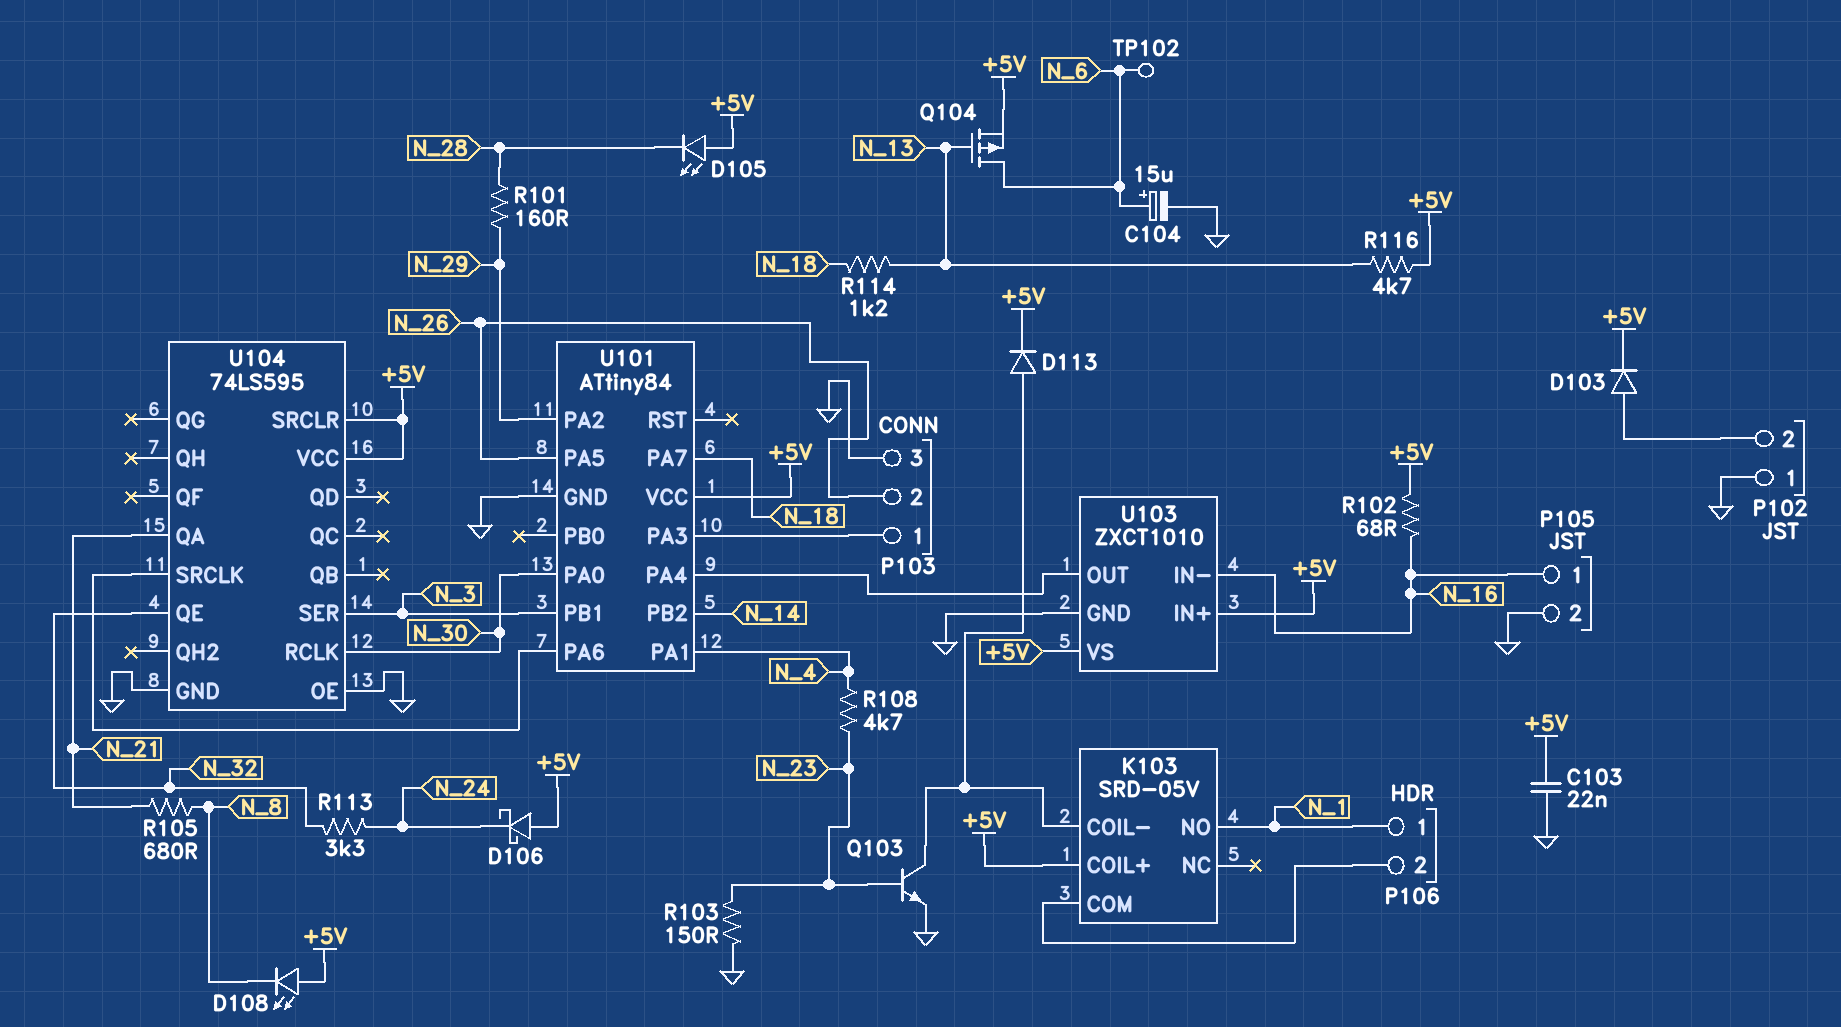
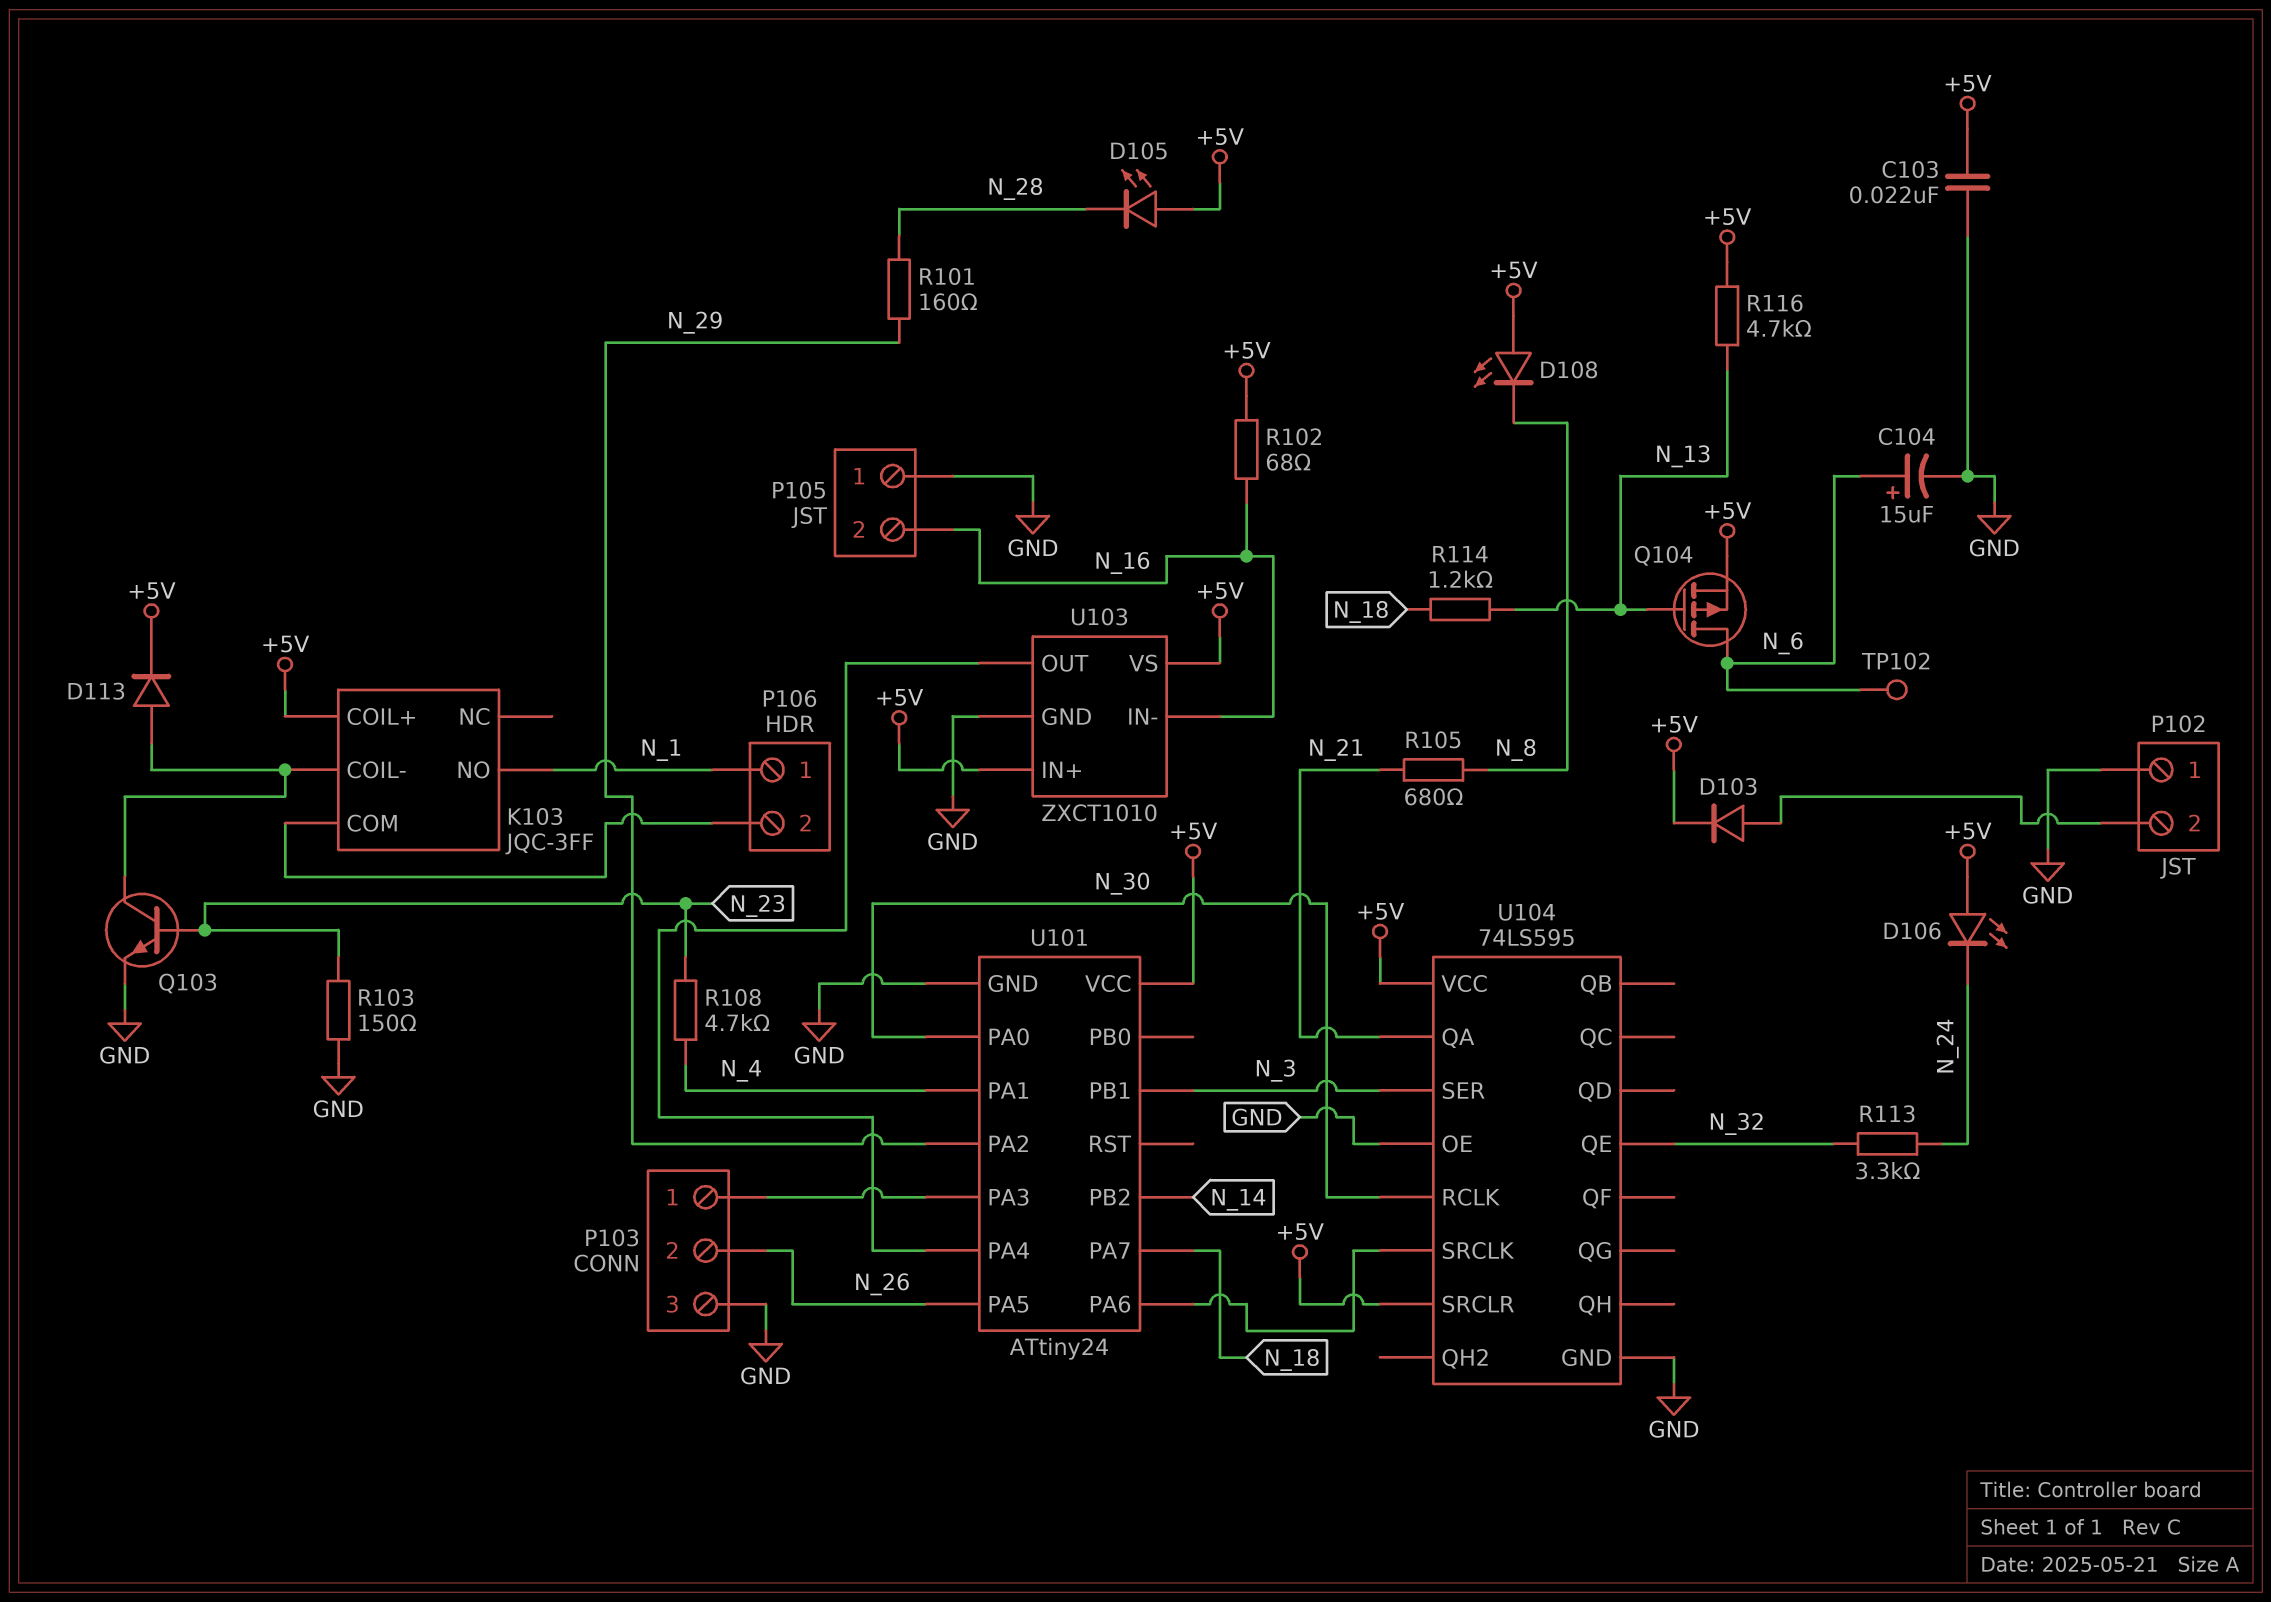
D106: schottky (A +5V, K N_24) -> LED (A +5V, K N_24)
K103: SRD-05V -> JQC-3FF
P105 pin 1: N_16 -> GND
P105 pin 2: GND -> N_16
U101: ATtiny84 -> ATtiny24

